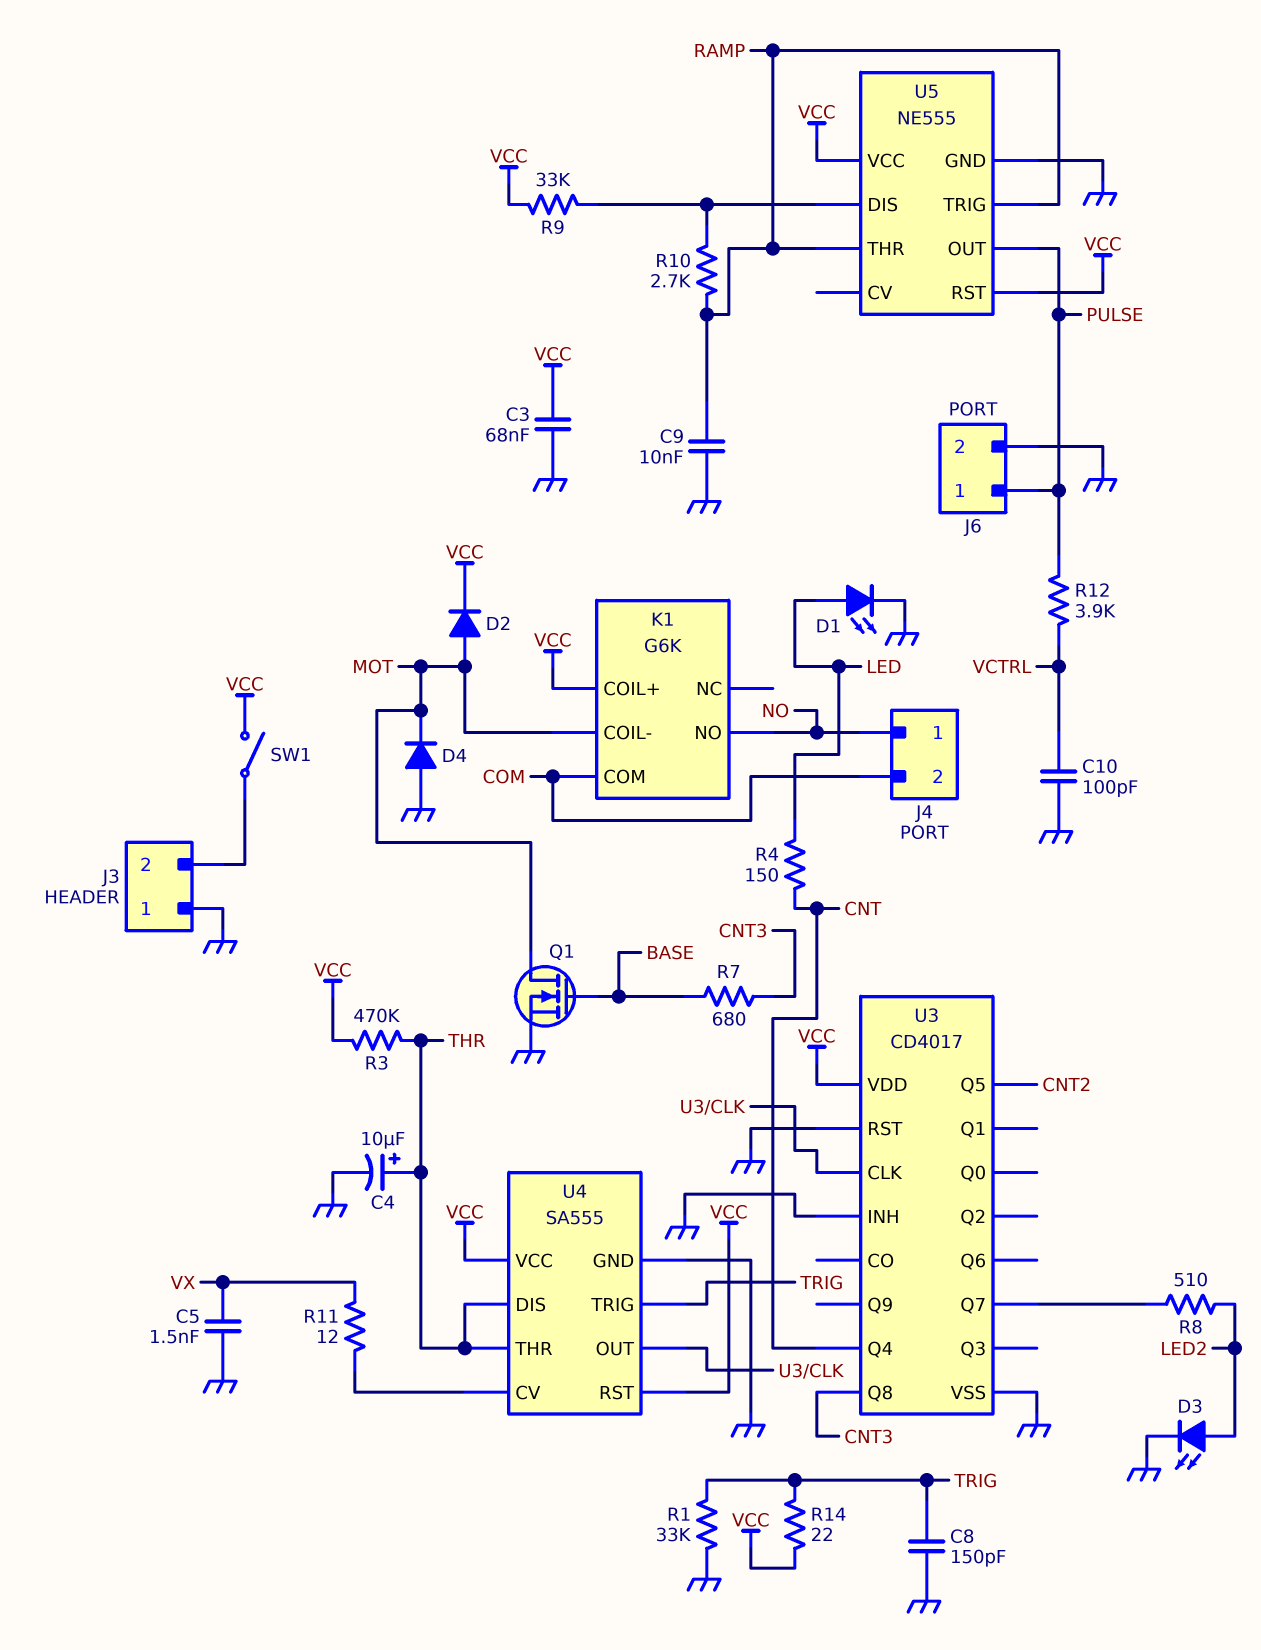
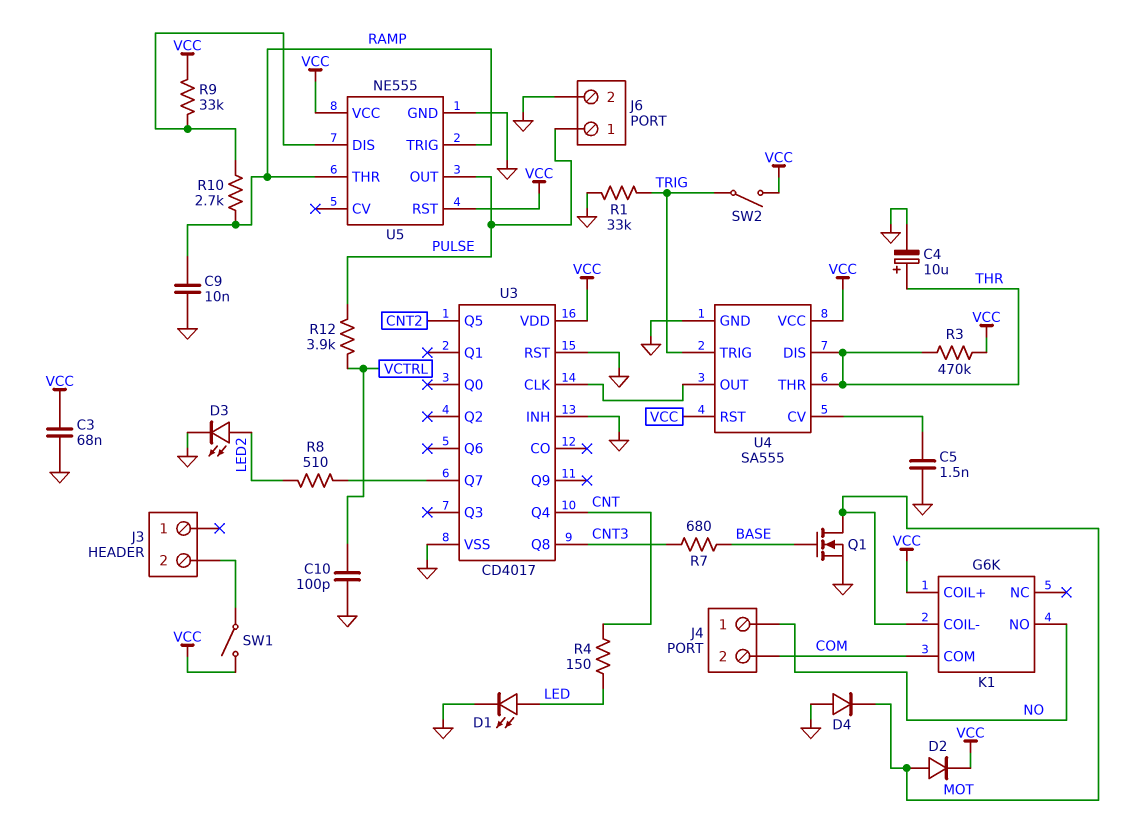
C5: 1.5nF (GND, VX) -> 1.5nF (GND, U4/CV)
C8: 150pF (GND, TRIG) -> none
J3 pin 1: GND -> none
R11: 12 (U4/CV, VX) -> none
R14: 22 (TRIG, VCC) -> none
SW2: none -> switch (TRIG, VCC)

